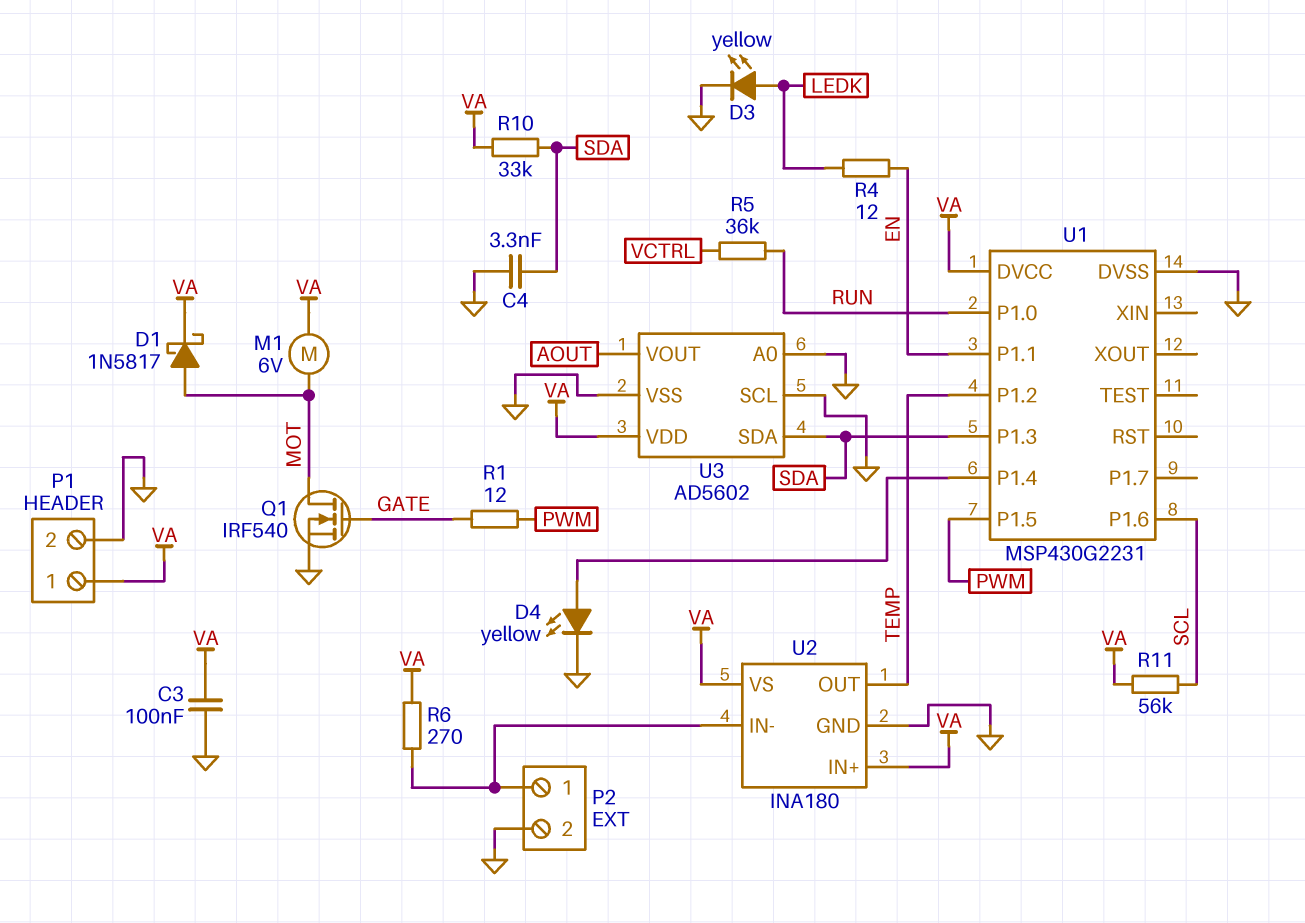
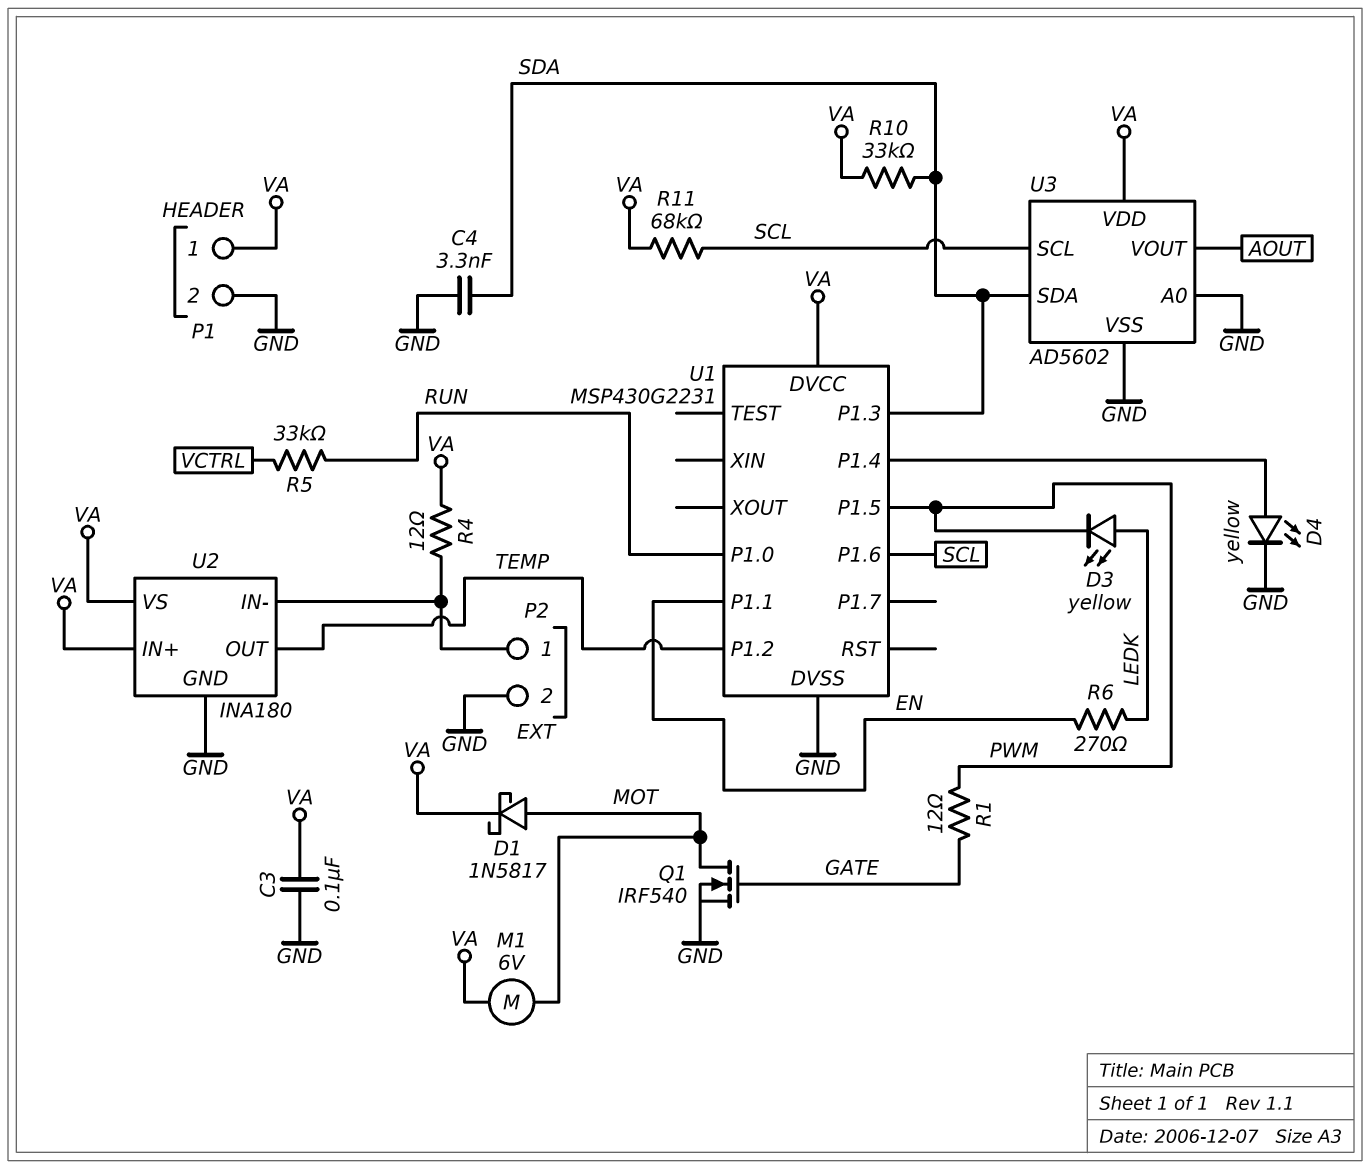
D3: LED yellow (A LEDK, K GND) -> LED yellow (A LEDK, K PWM)
R4: 12 (EN, LEDK) -> 12 (P2/1, VA)
R5: 36k (RUN, VCTRL) -> 33k (RUN, VCTRL)
R6: 270 (P2/1, VA) -> 270 (EN, LEDK)
R11: 56k (SCL, VA) -> 68k (SCL, VA)
U3 pin SCL: GND -> SCL

